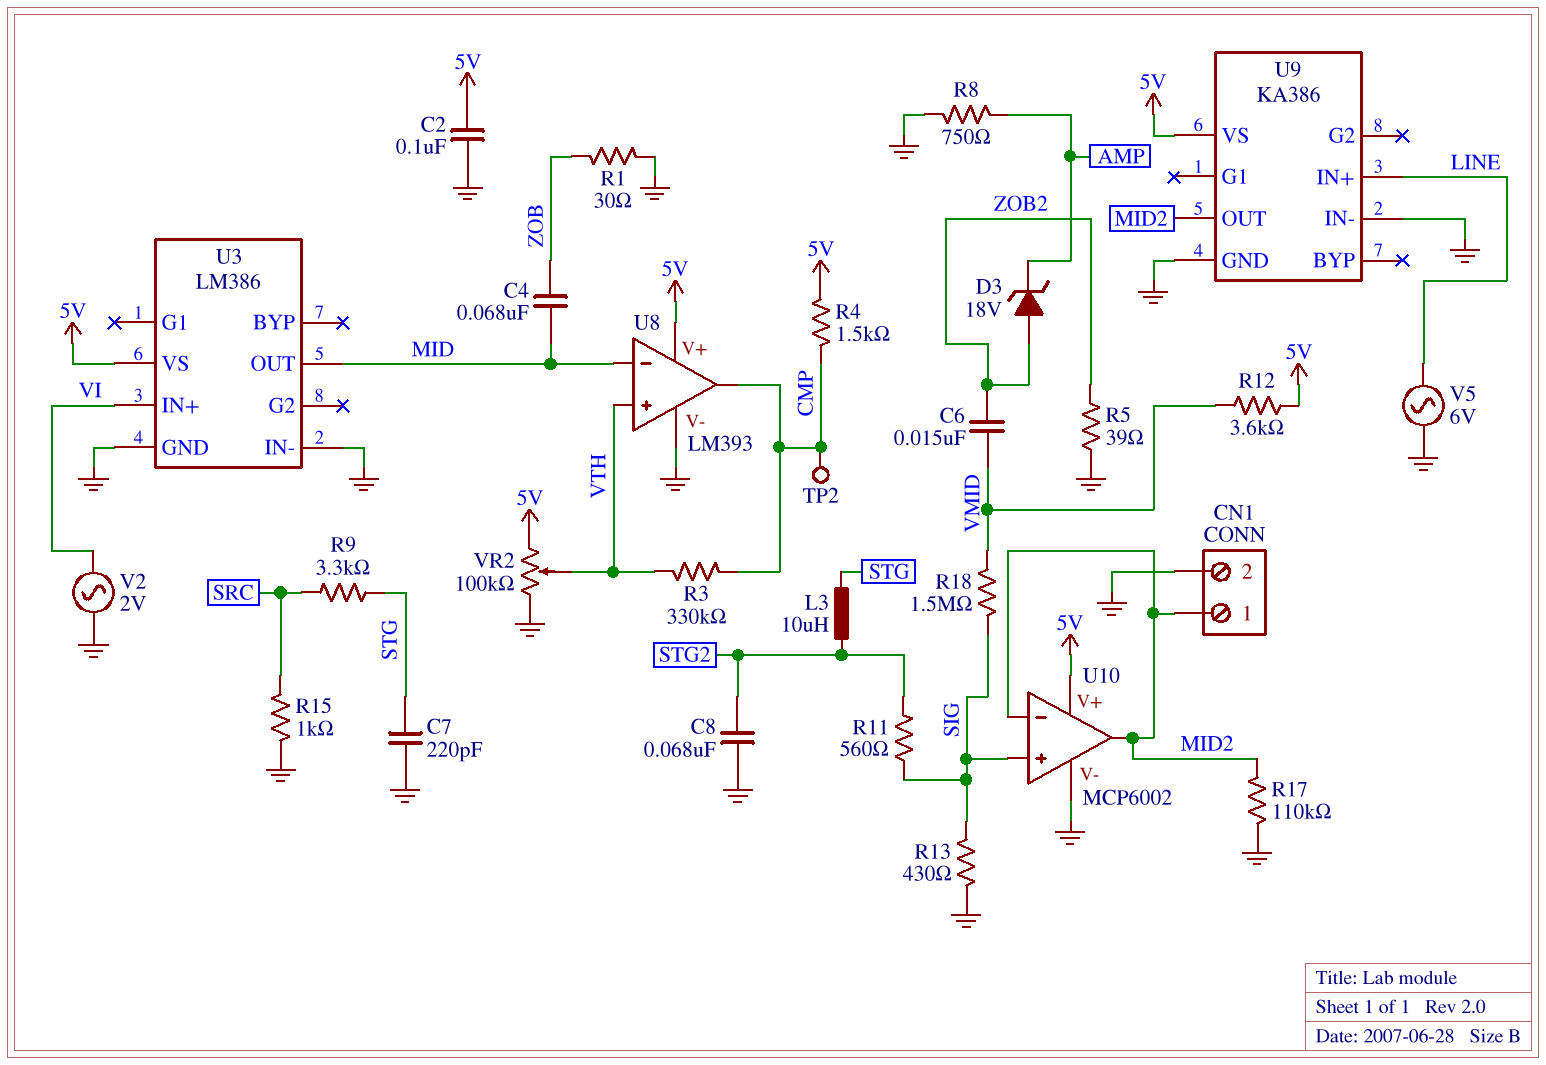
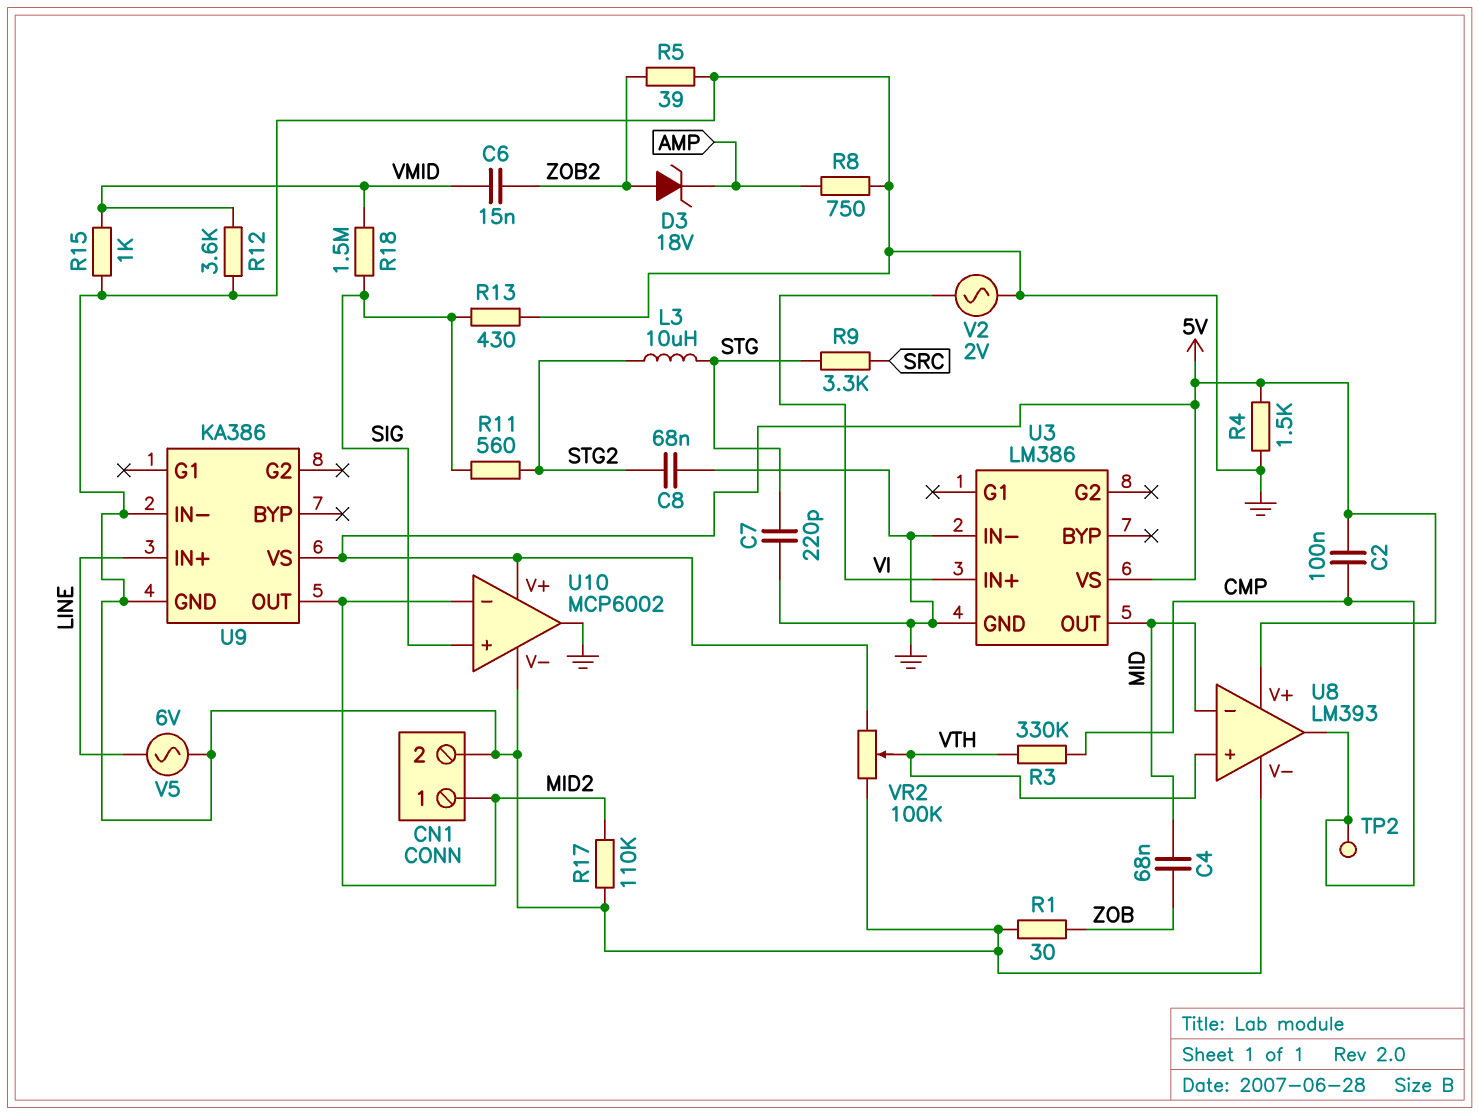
C2: 100nF (5V, GND) -> 100nF (5V, CMP)
R4: 1.5k (5V, CMP) -> 1.5k (5V, GND)
R12: 3.6k (5V, VMID) -> 3.6k (GND, VMID)
R15: 1k (GND, SRC) -> 1k (GND, VMID)
U10 pin out: MID2 -> GND

